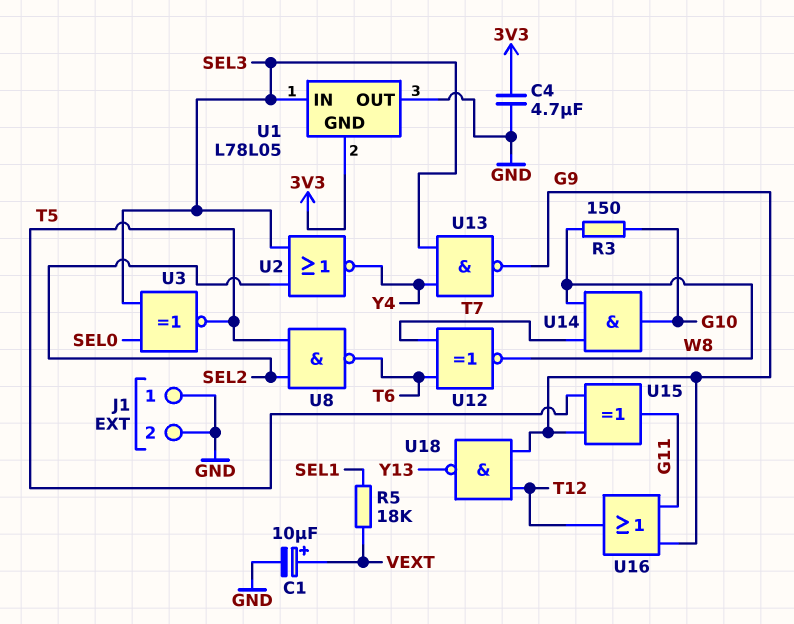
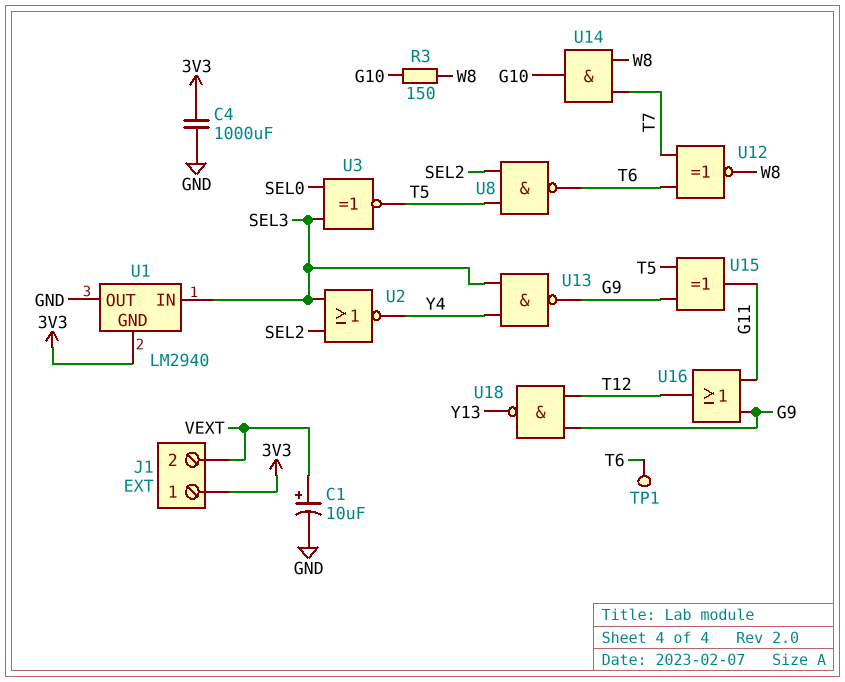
C4: 4.7uF (3V3, GND) -> 1000uF (3V3, GND)
J1 pin 1: GND -> 3V3
J1 pin 2: GND -> VEXT
R5: 18k (SEL1, VEXT) -> none
TP1: none -> test point (T6)
U1: L78L05 -> LM2940

